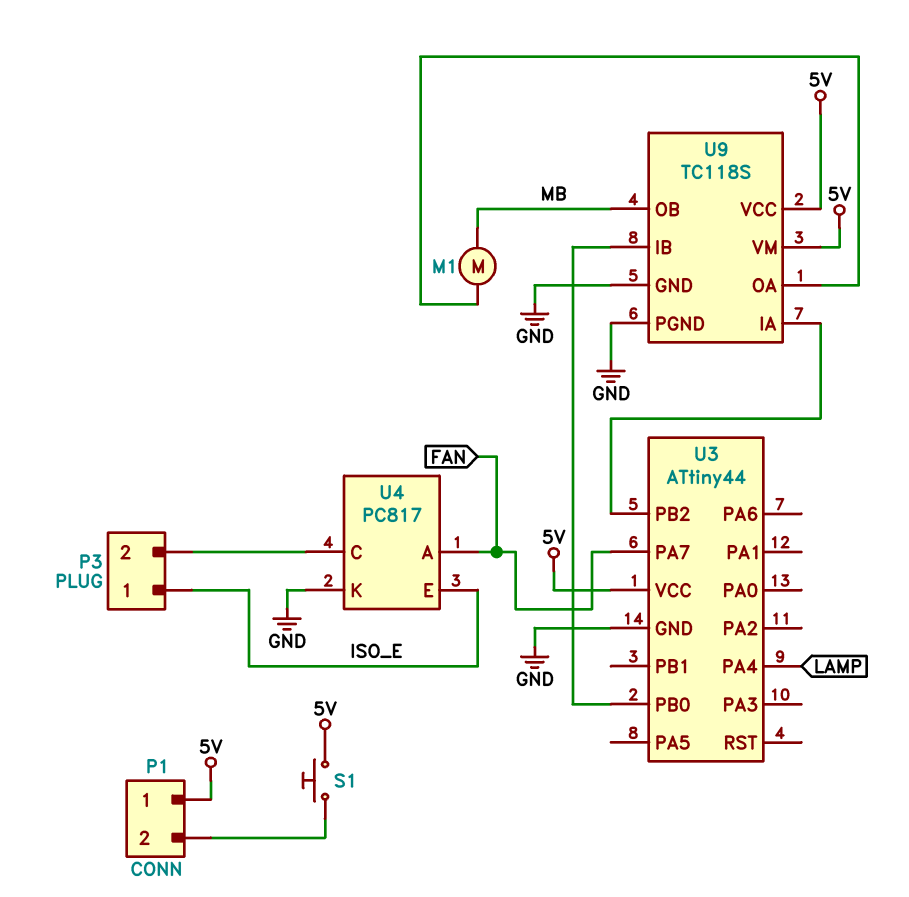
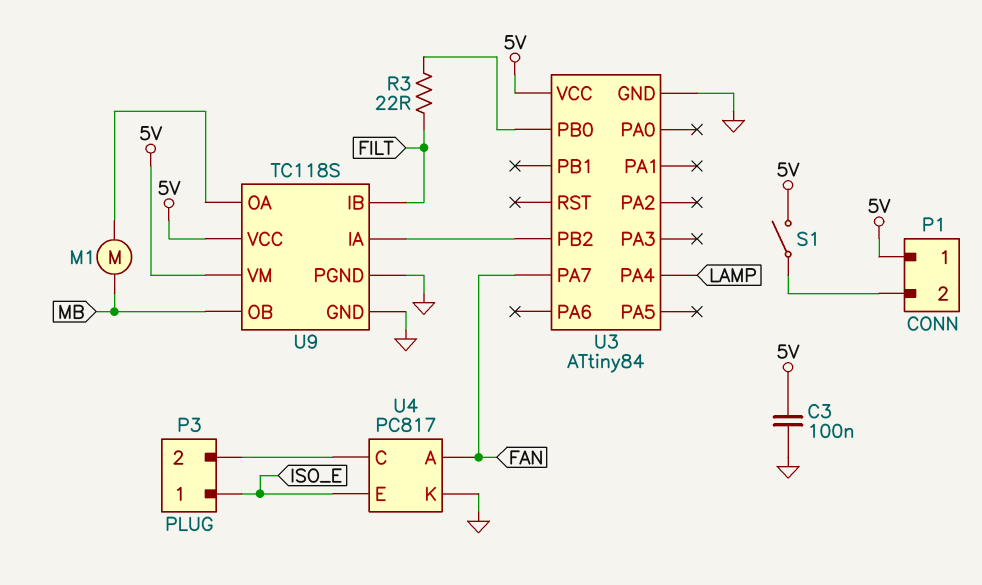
C3: none -> 100nF (5V, GND)
R3: none -> 22 (FILT, U3/PB0)
S1: button (5V, P1/2) -> switch (5V, P1/2)
U3: ATtiny44 -> ATtiny84
U9 pin IB: U3/PB0 -> FILT

